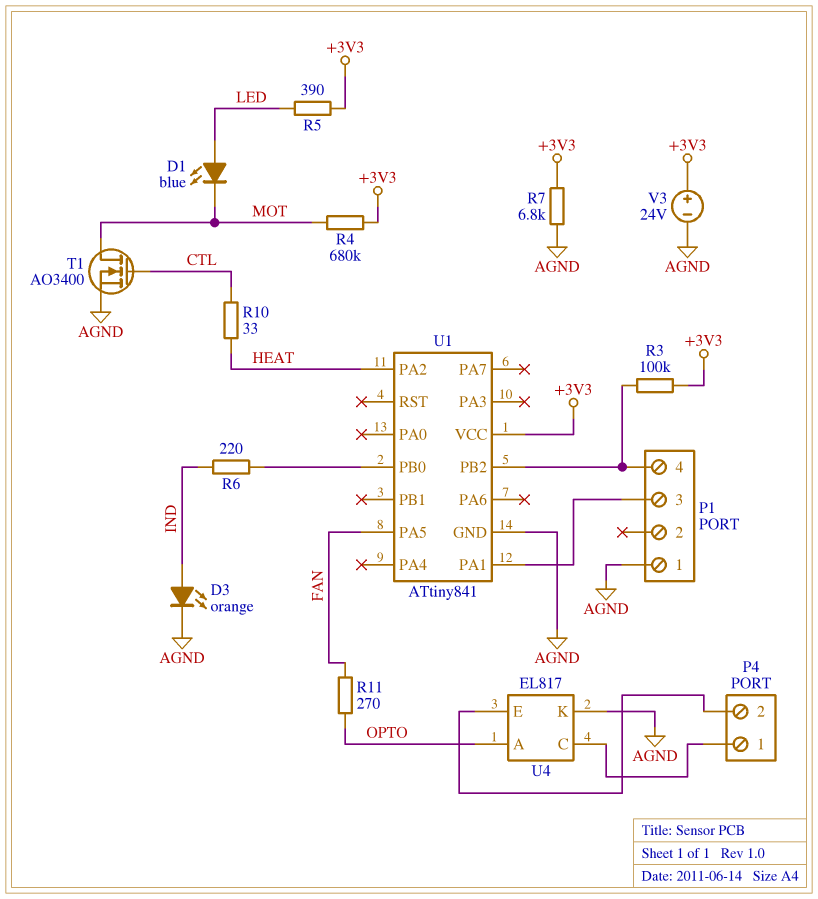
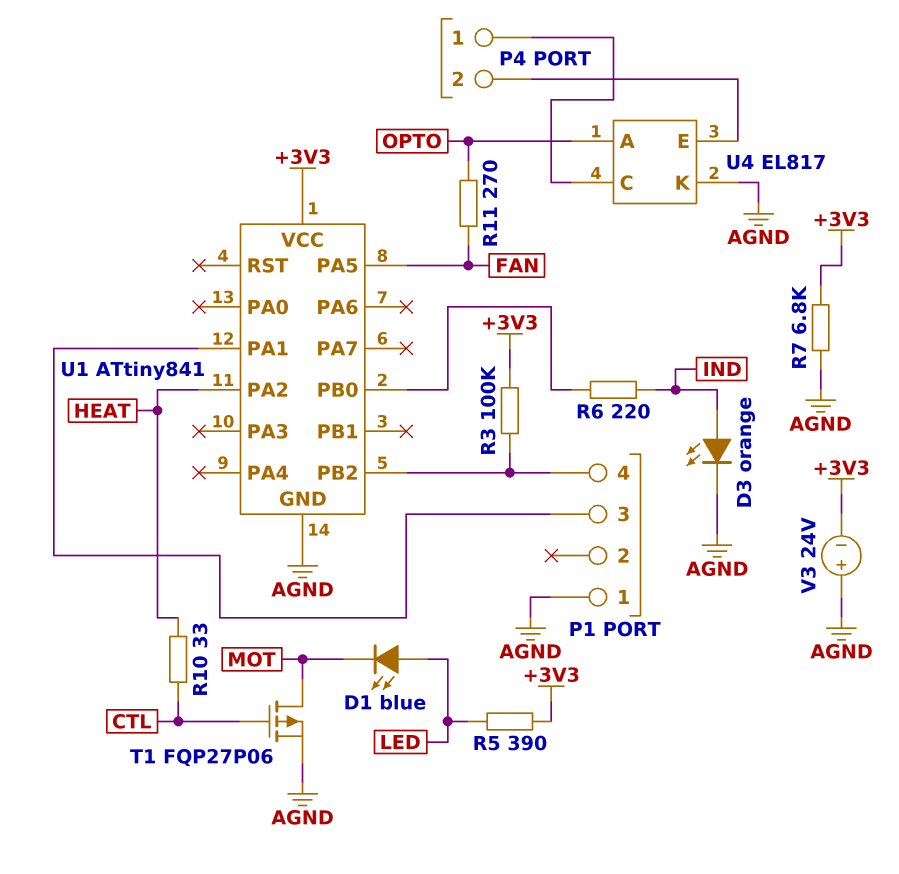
R4: 680k (+3V3, MOT) -> none
T1: NMOS AO3400 (G CTL, D MOT, S AGND) -> PMOS FQP27P06 (G CTL, D MOT, S AGND)
V3: 24V (plus +3V3, minus AGND) -> 24V (plus AGND, minus +3V3)

